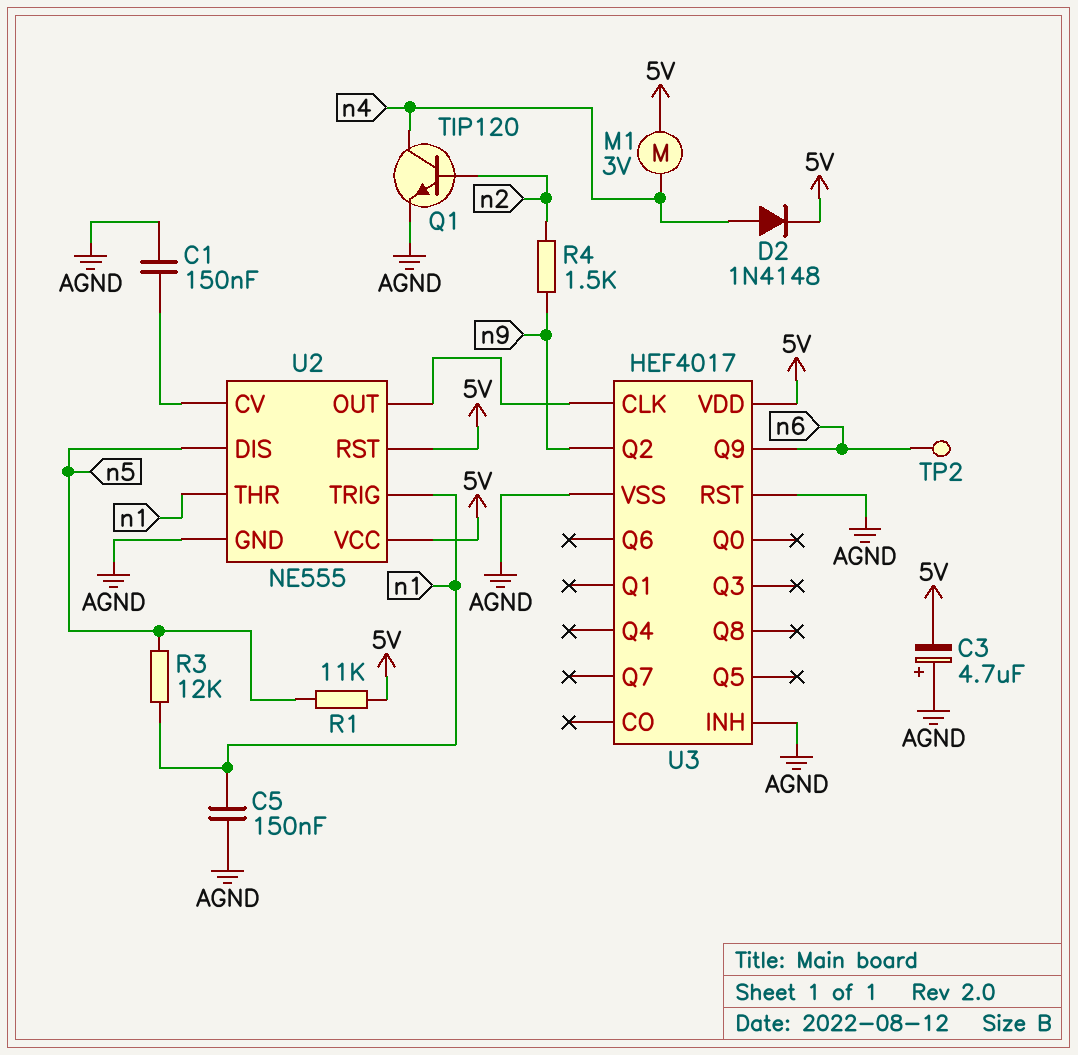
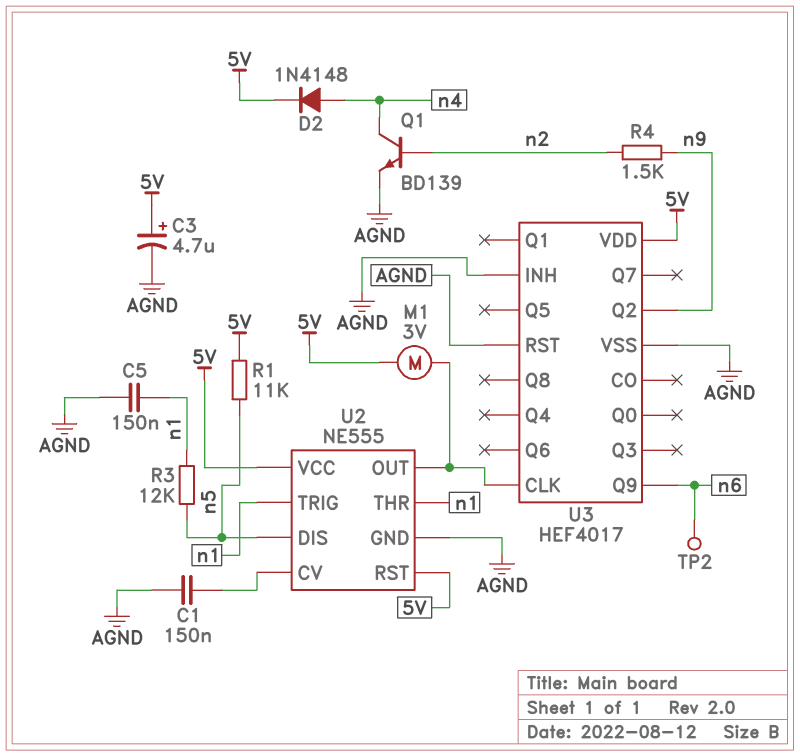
C3: 4.7uF (plus AGND, minus 5V) -> 4.7uF (plus 5V, minus AGND)
M1: motor 3V (5V, n4) -> motor 3V (5V, U2/OUT)
Q1: NPN TIP120 (B n2, C n4, E AGND) -> NPN BD139 (B n2, C n4, E AGND)

